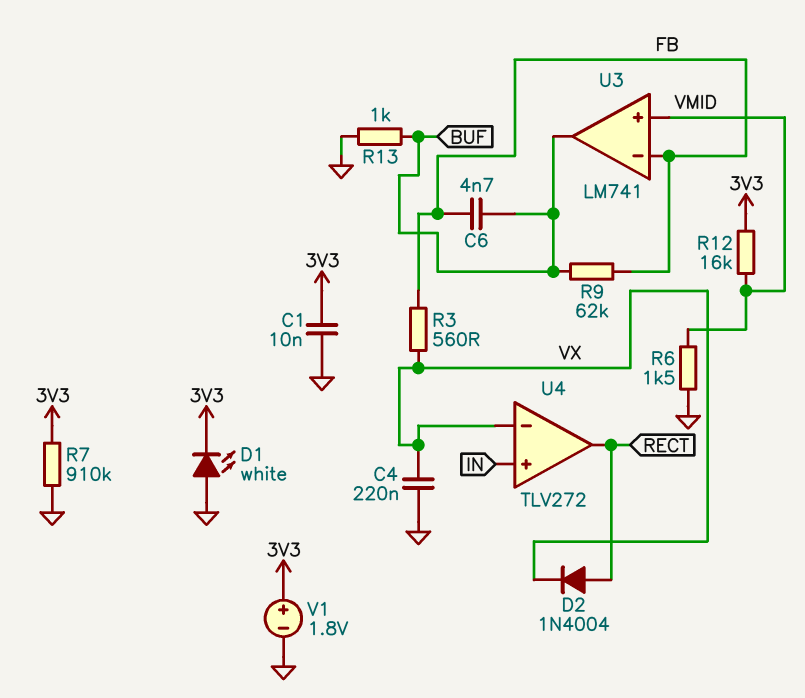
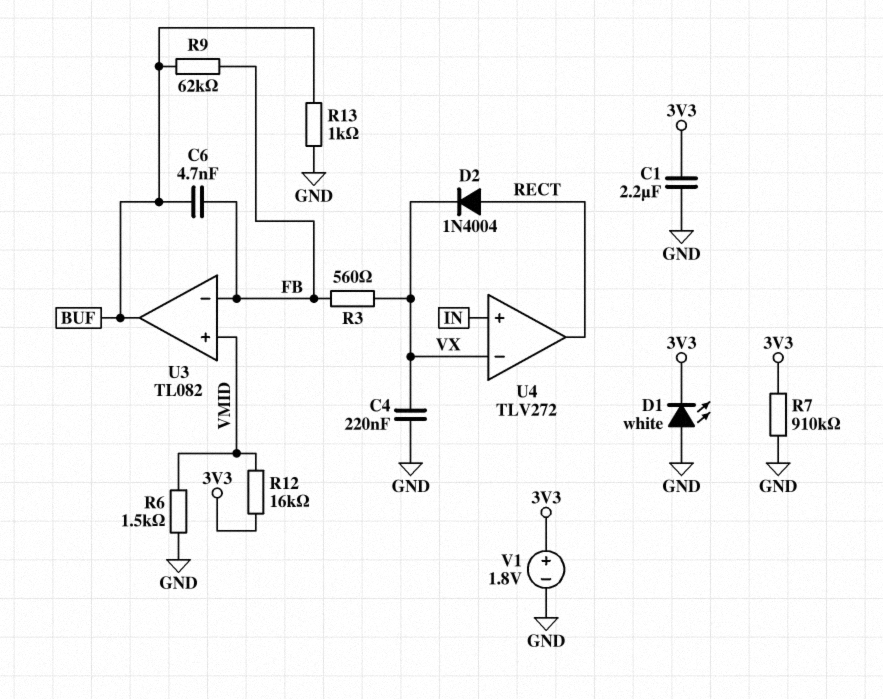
C1: 10nF (3V3, GND) -> 2.2uF (3V3, GND)
U3: LM741 -> TL082

